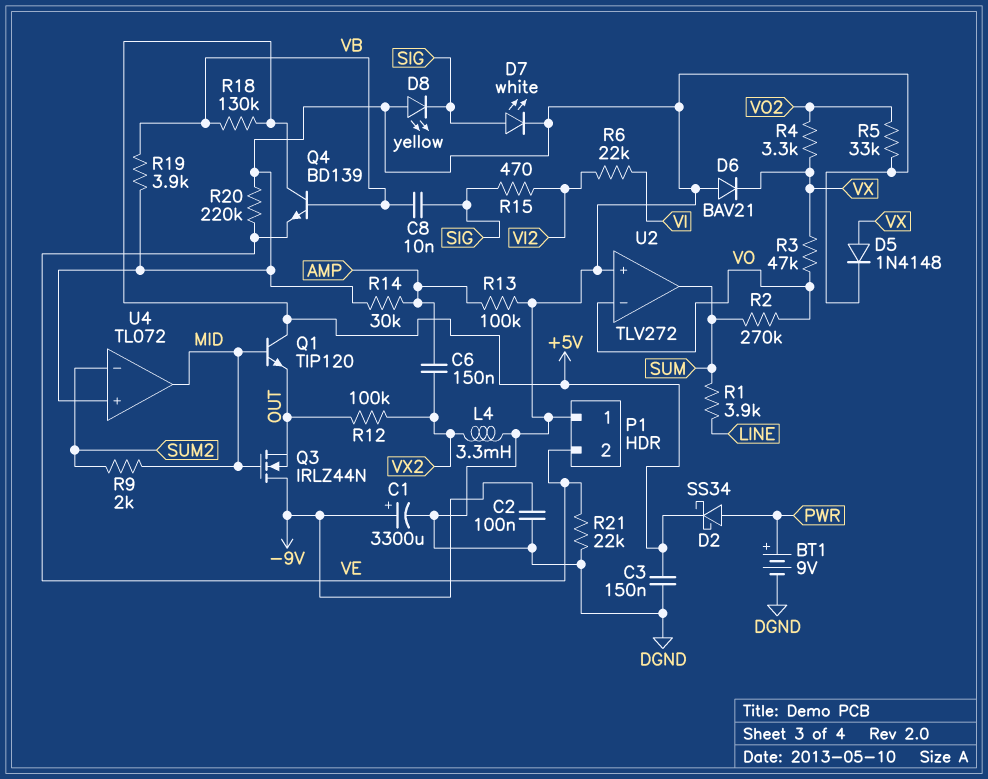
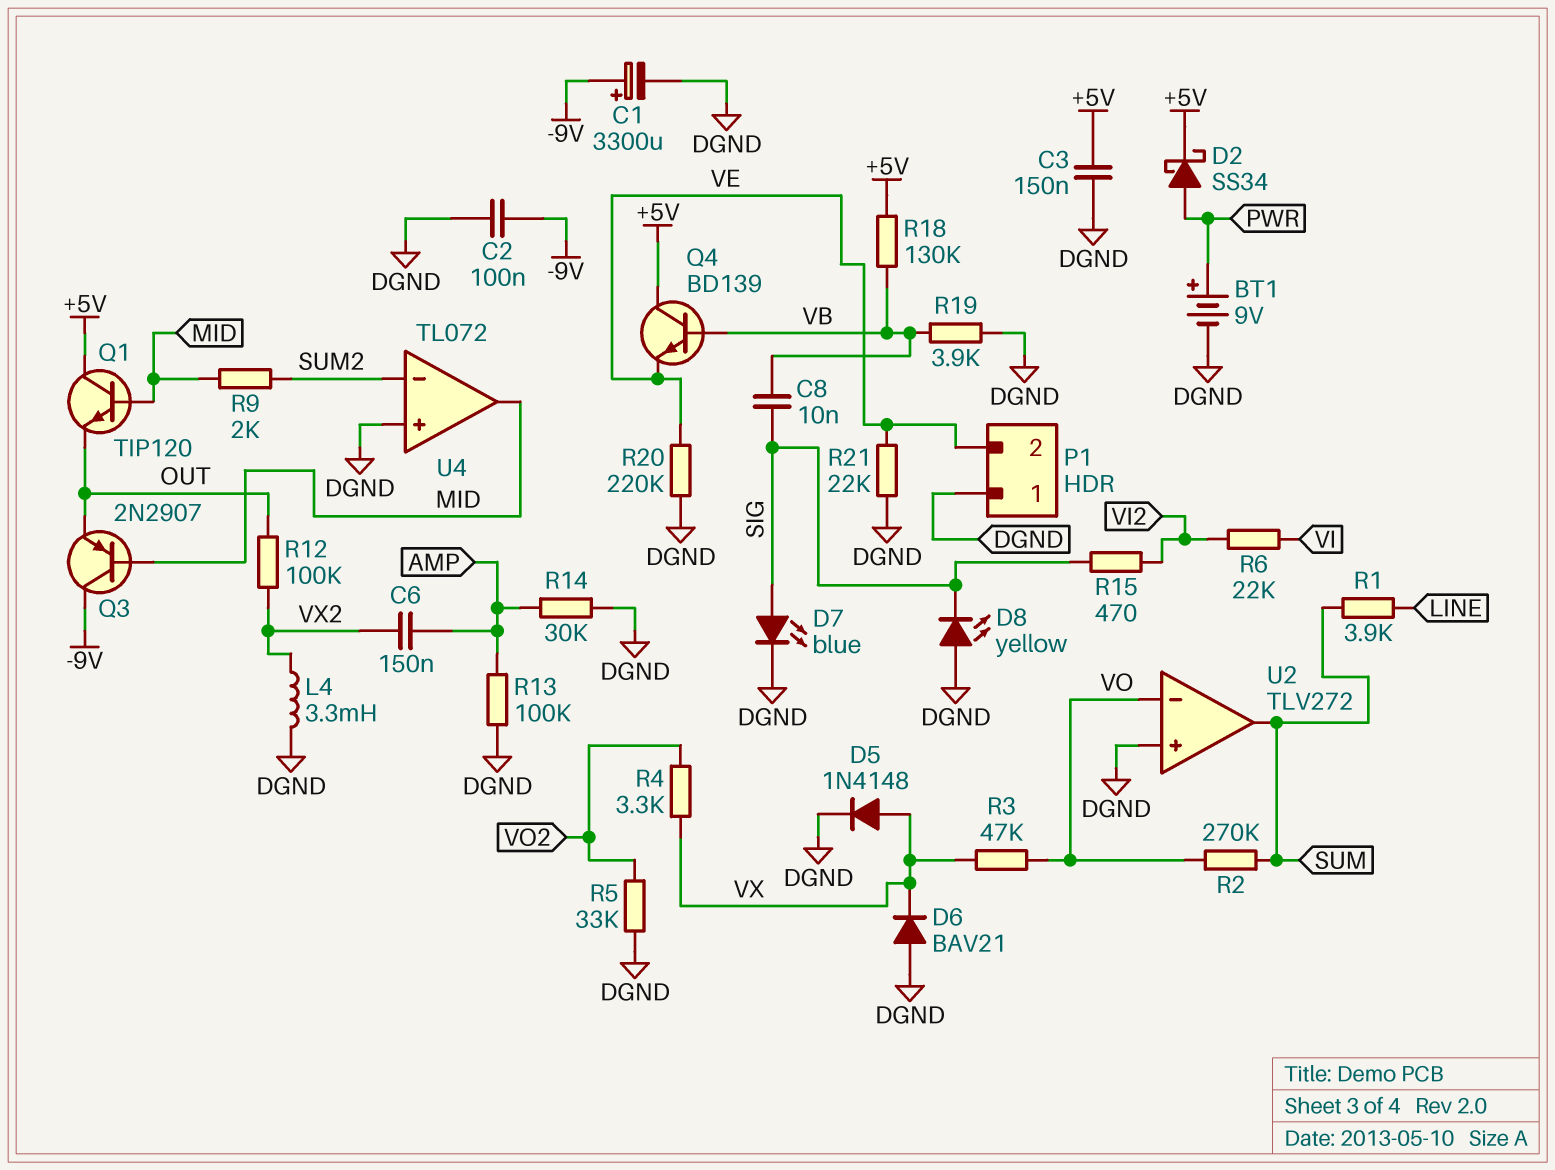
D7: LED white (A SIG, K DGND) -> LED blue (A SIG, K DGND)
Q3: NMOS IRLZ44N (G MID, D -9V, S OUT) -> PNP 2N2907 (B MID, C -9V, E OUT)

